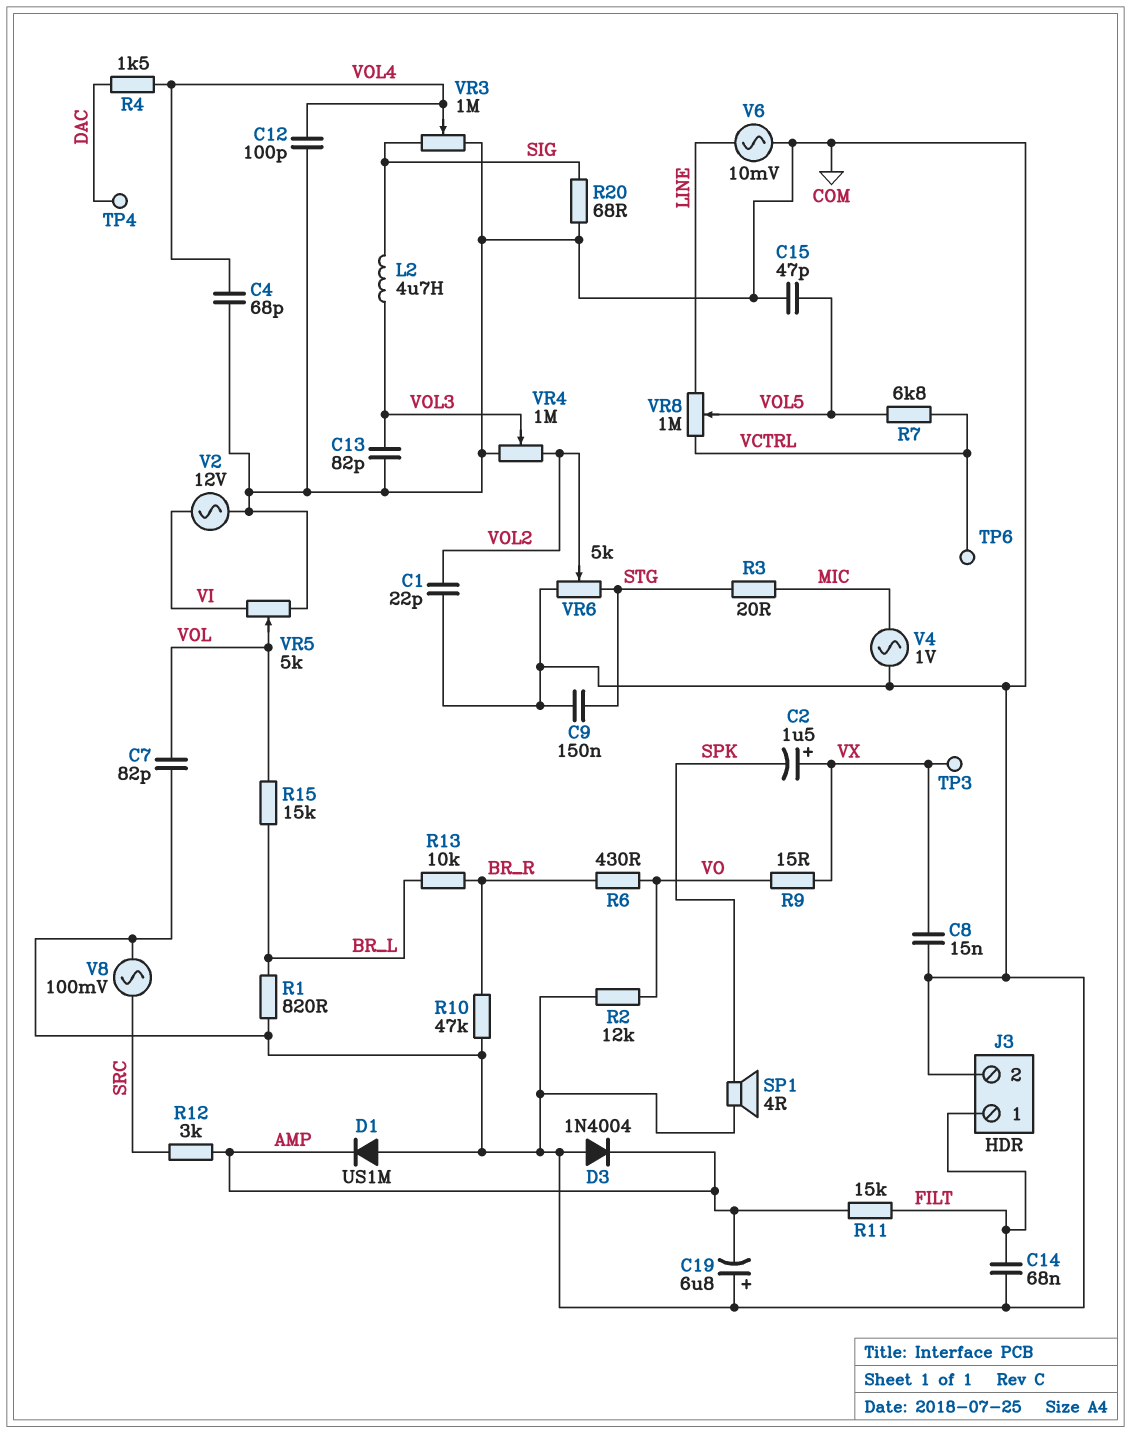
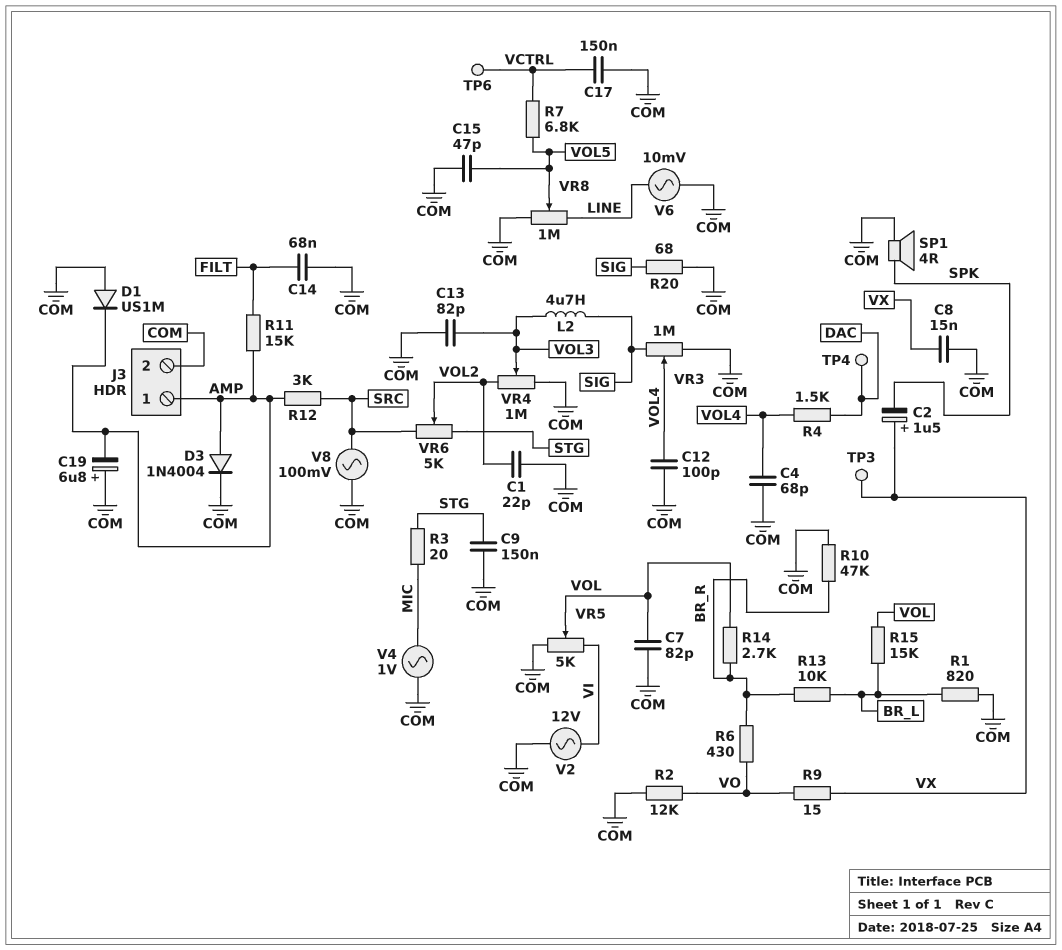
C17: none -> 150nF (COM, VCTRL)
D3: diode 1N4004 (A COM, K AMP) -> diode 1N4004 (A AMP, K COM)
J3 pin 1: FILT -> AMP
R14: none -> 2.7k (BR_R, VOL)
VR6: 5k (COM, STG, wiper VOL2) -> 5k (SRC, STG, wiper VOL2)
VR8: 1M (LINE, VCTRL, wiper VOL5) -> 1M (COM, LINE, wiper VOL5)

